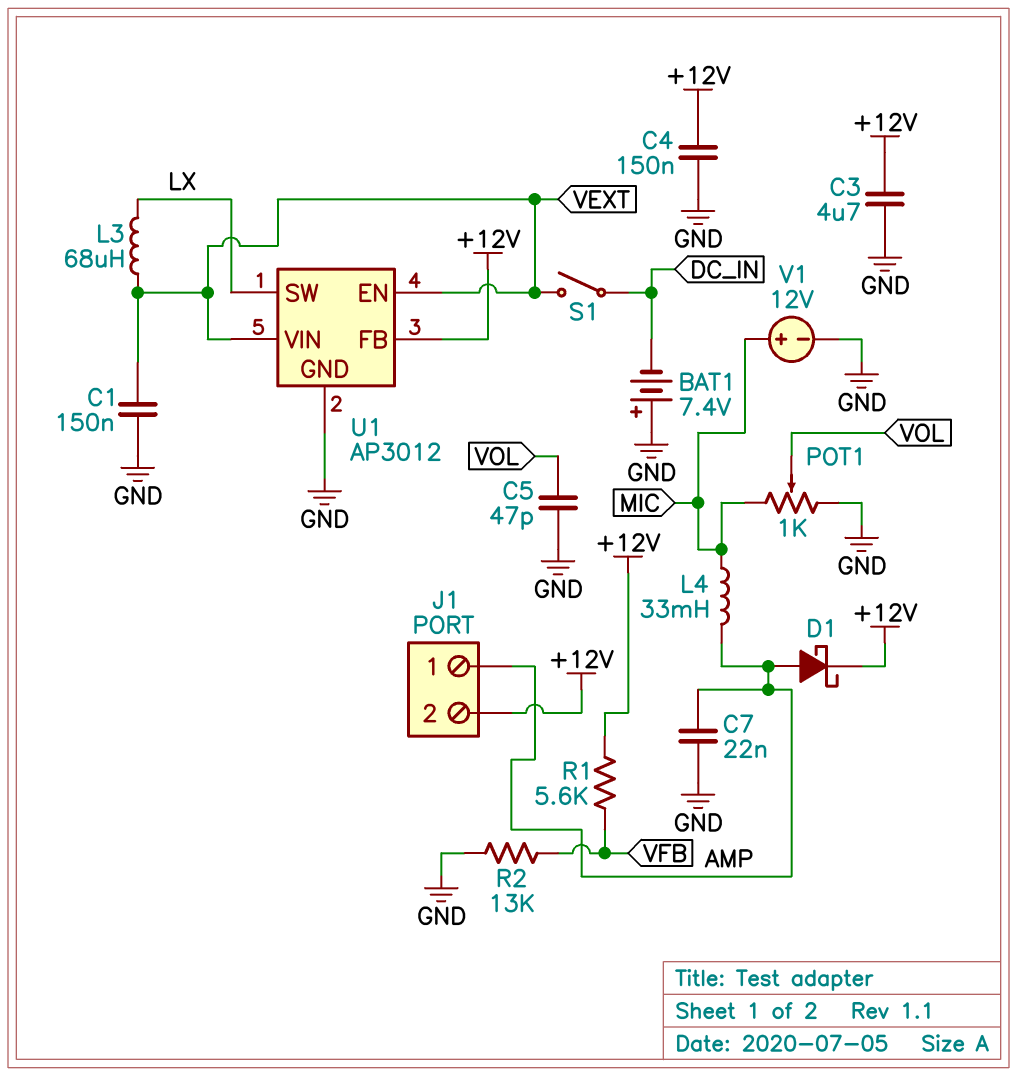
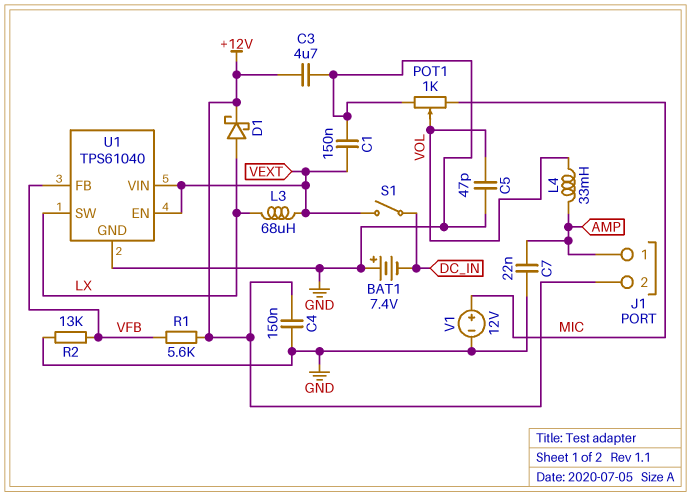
D1: schottky (A AMP, K +12V) -> schottky (A LX, K +12V)
L4: 33mH (AMP, MIC) -> 33mH (AMP, VOL)
U1: AP3012 -> TPS61040
U1 pin FB: +12V -> VFB

